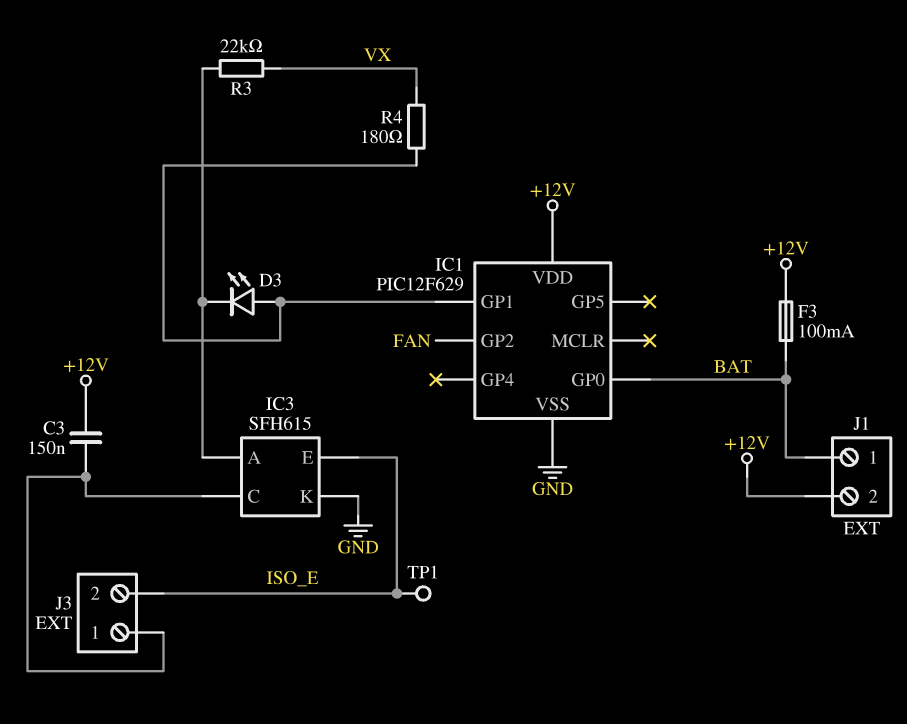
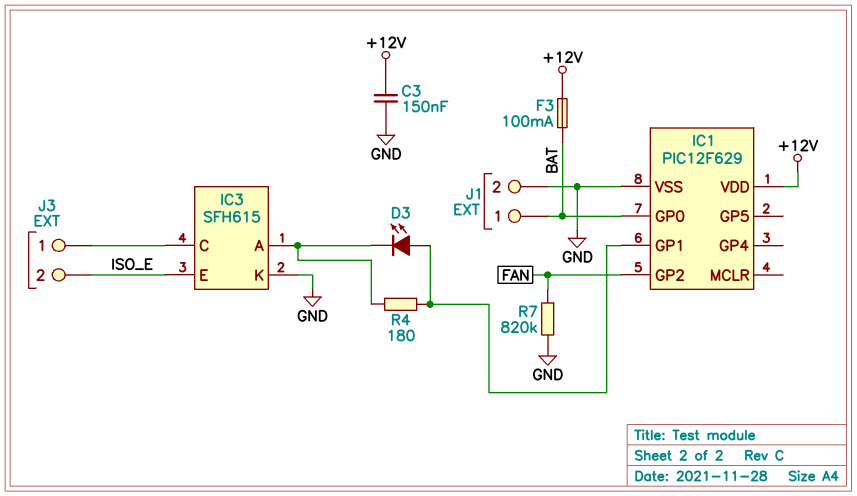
C3: 150nF (+12V, IC3/C) -> 150nF (+12V, GND)
J1 pin 2: +12V -> GND
R3: 22k (IC3/A, VX) -> none
R4: 180 (IC1/GP1, VX) -> 180 (IC1/GP1, IC3/A)
R7: none -> 820k (FAN, GND)
TP1: test point (ISO_E) -> none

